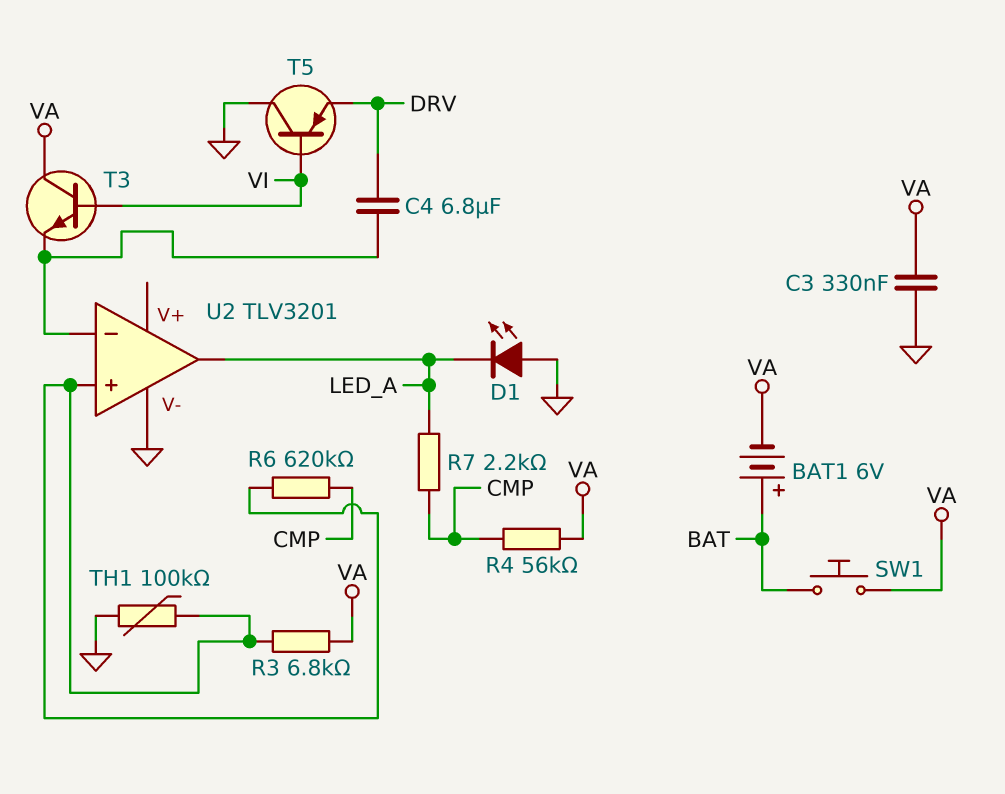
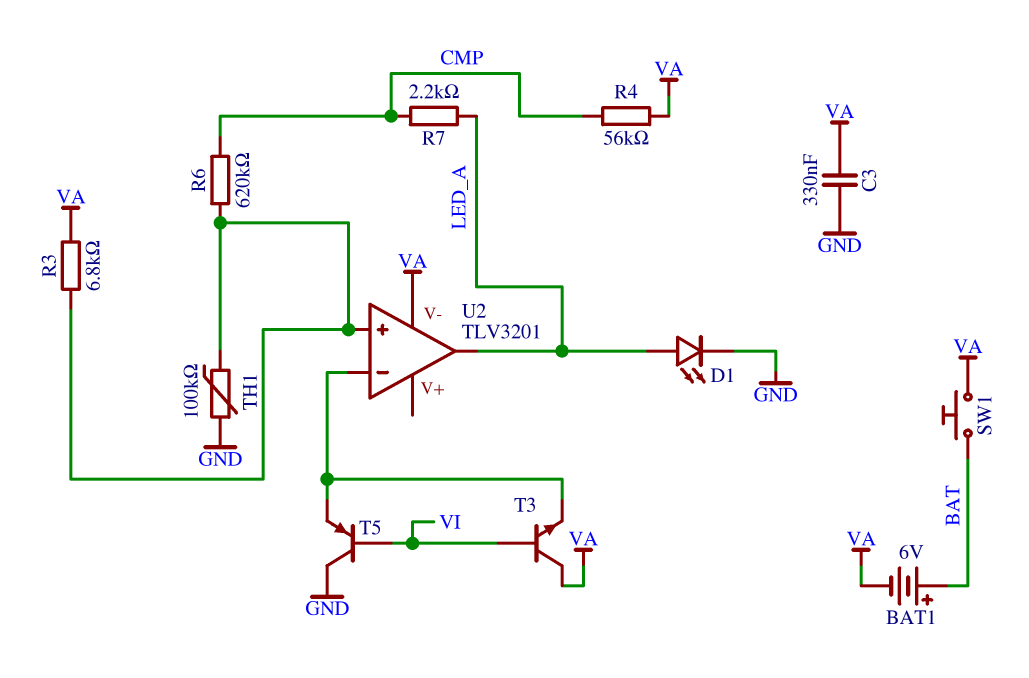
C4: 6.8uF (DRV, U2/in-) -> none
D1: LED (A GND, K LED_A) -> LED (A LED_A, K GND)
T5: PNP (B VI, C GND, E DRV) -> PNP (B VI, C GND, E U2/in-)
U2 pin V-: GND -> VA

